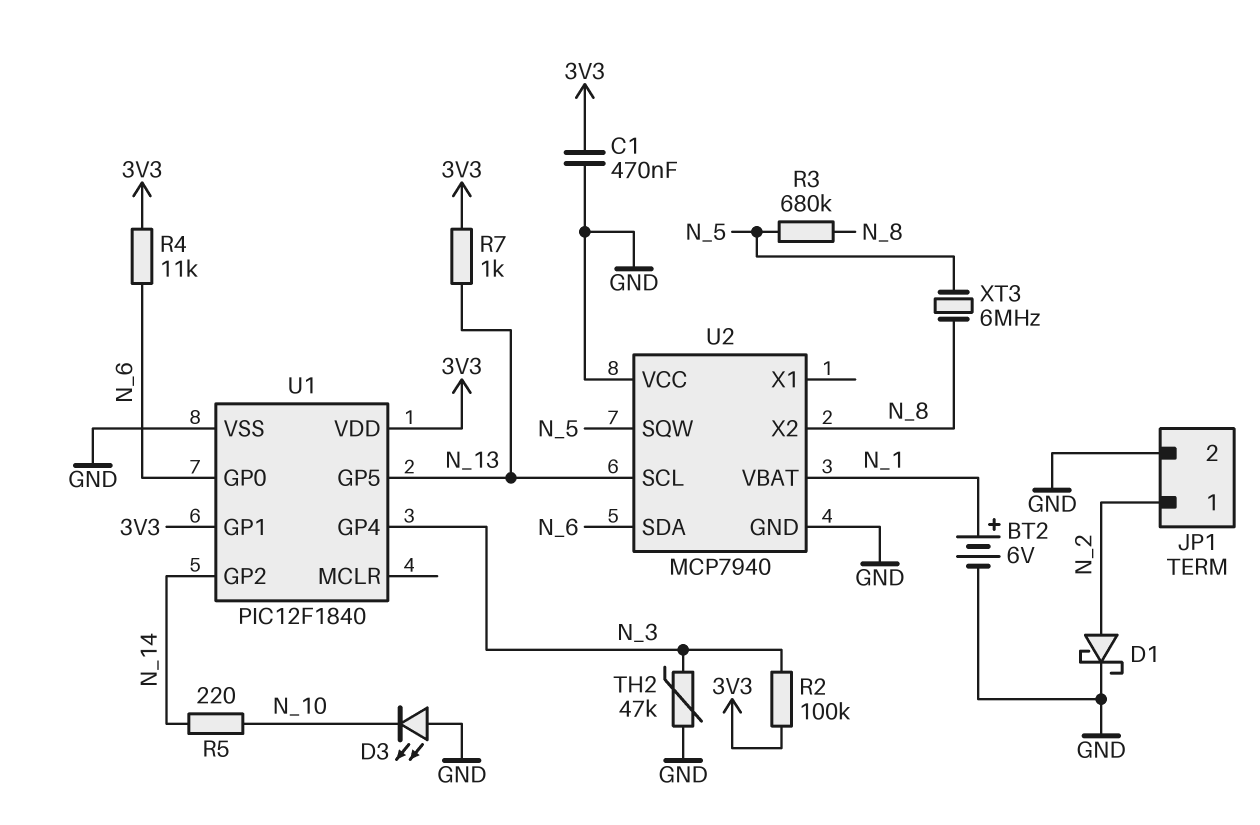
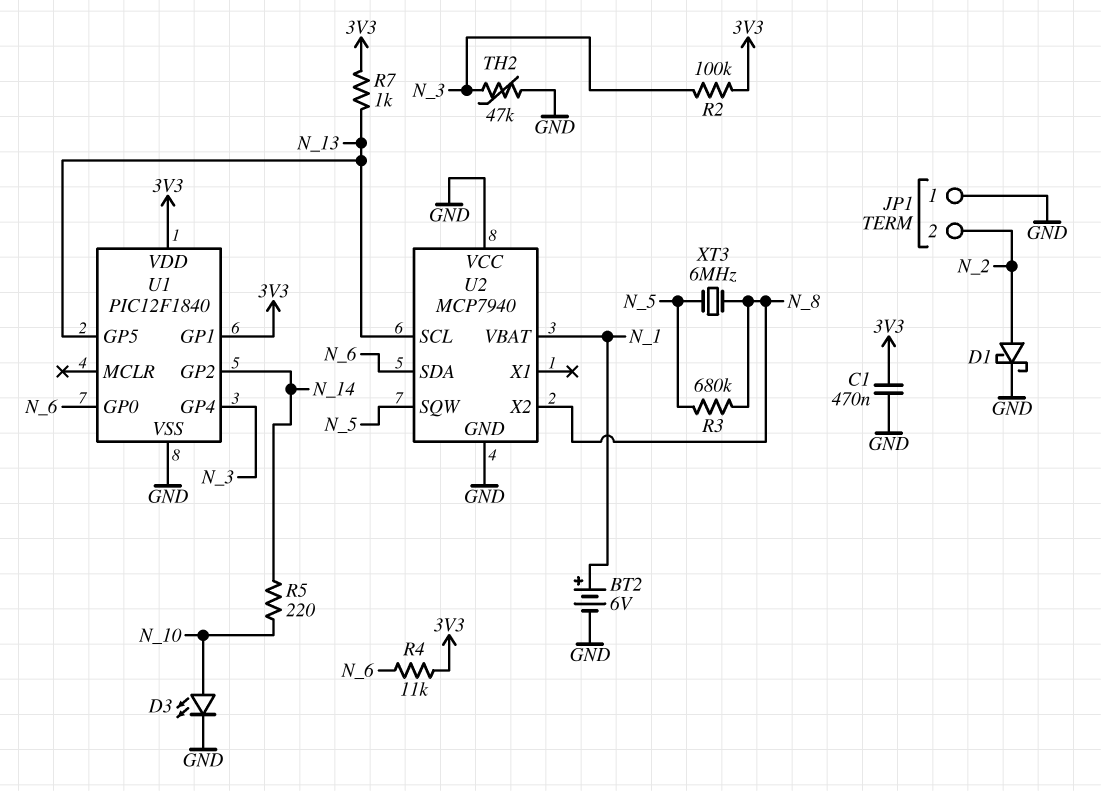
D3: LED (A GND, K N_10) -> LED (A N_10, K GND)
JP1 pin 1: N_2 -> GND
JP1 pin 2: GND -> N_2

